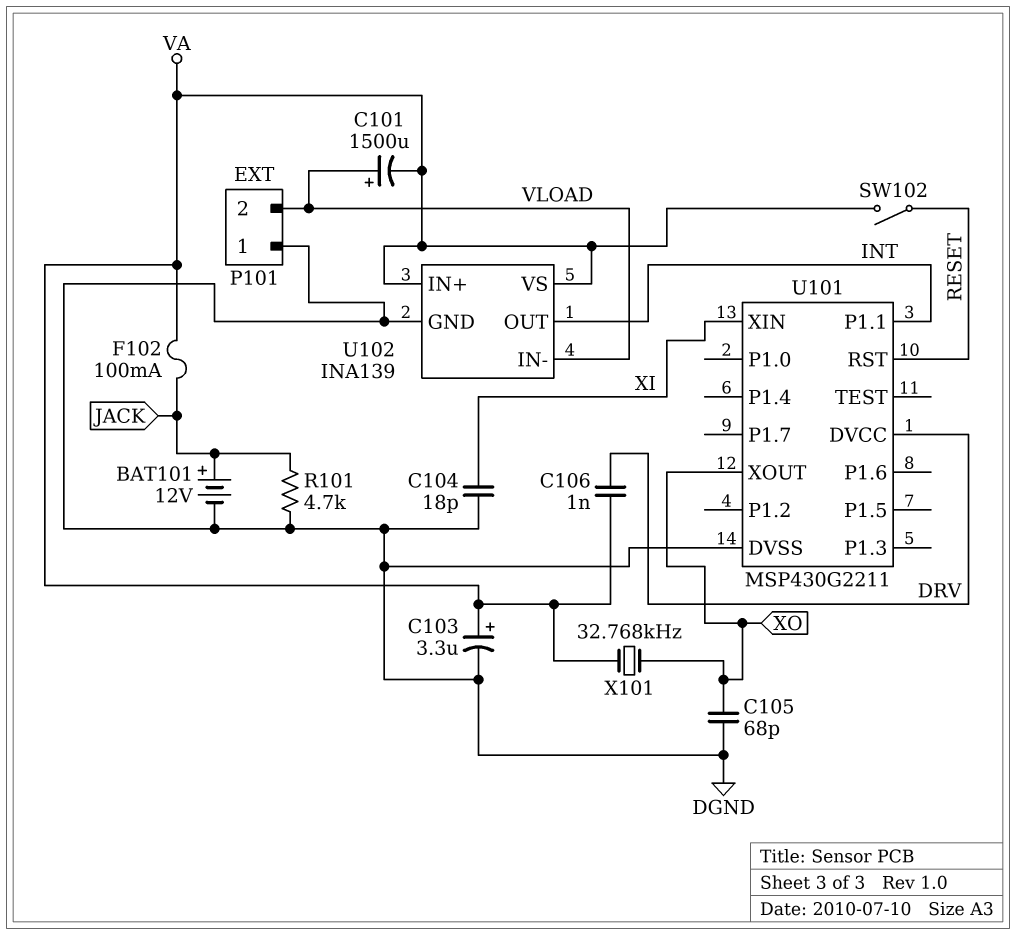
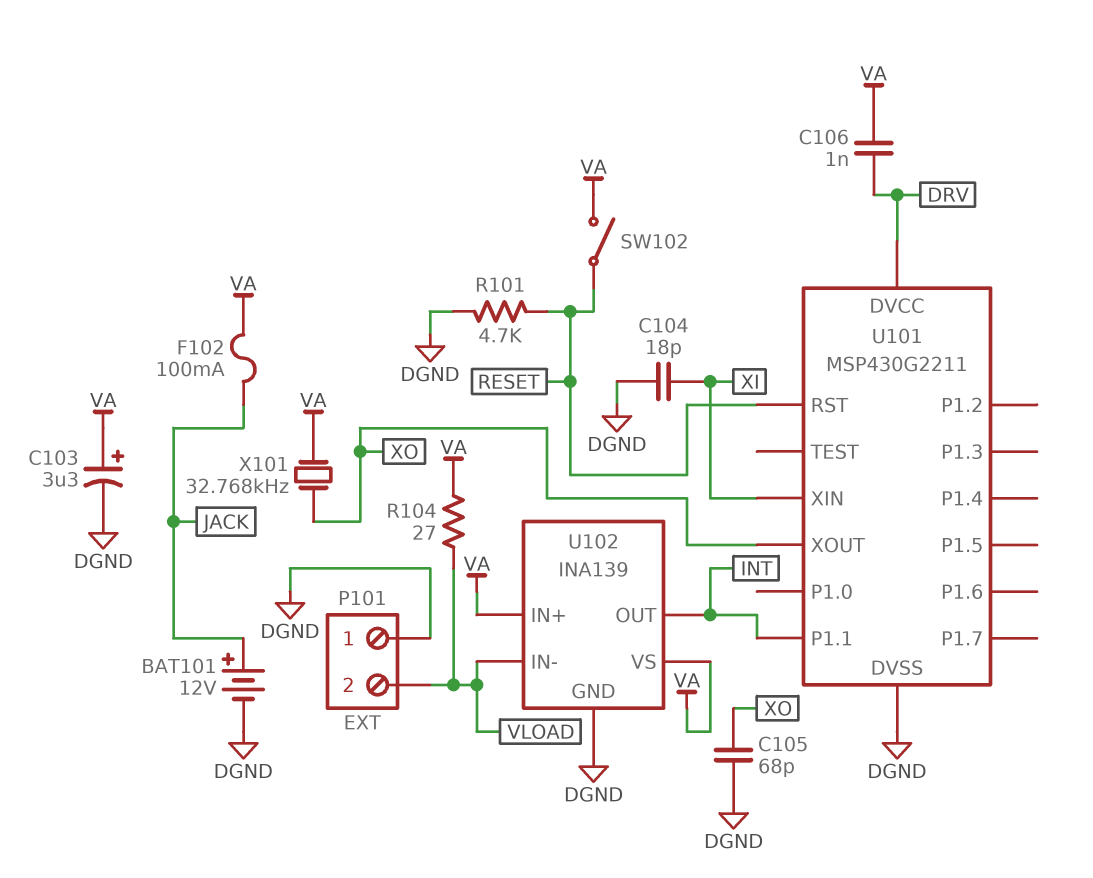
C101: 1500uF (plus VLOAD, minus VA) -> none
R101: 4.7k (DGND, JACK) -> 4.7k (DGND, RESET)
R104: none -> 27 (VA, VLOAD)

